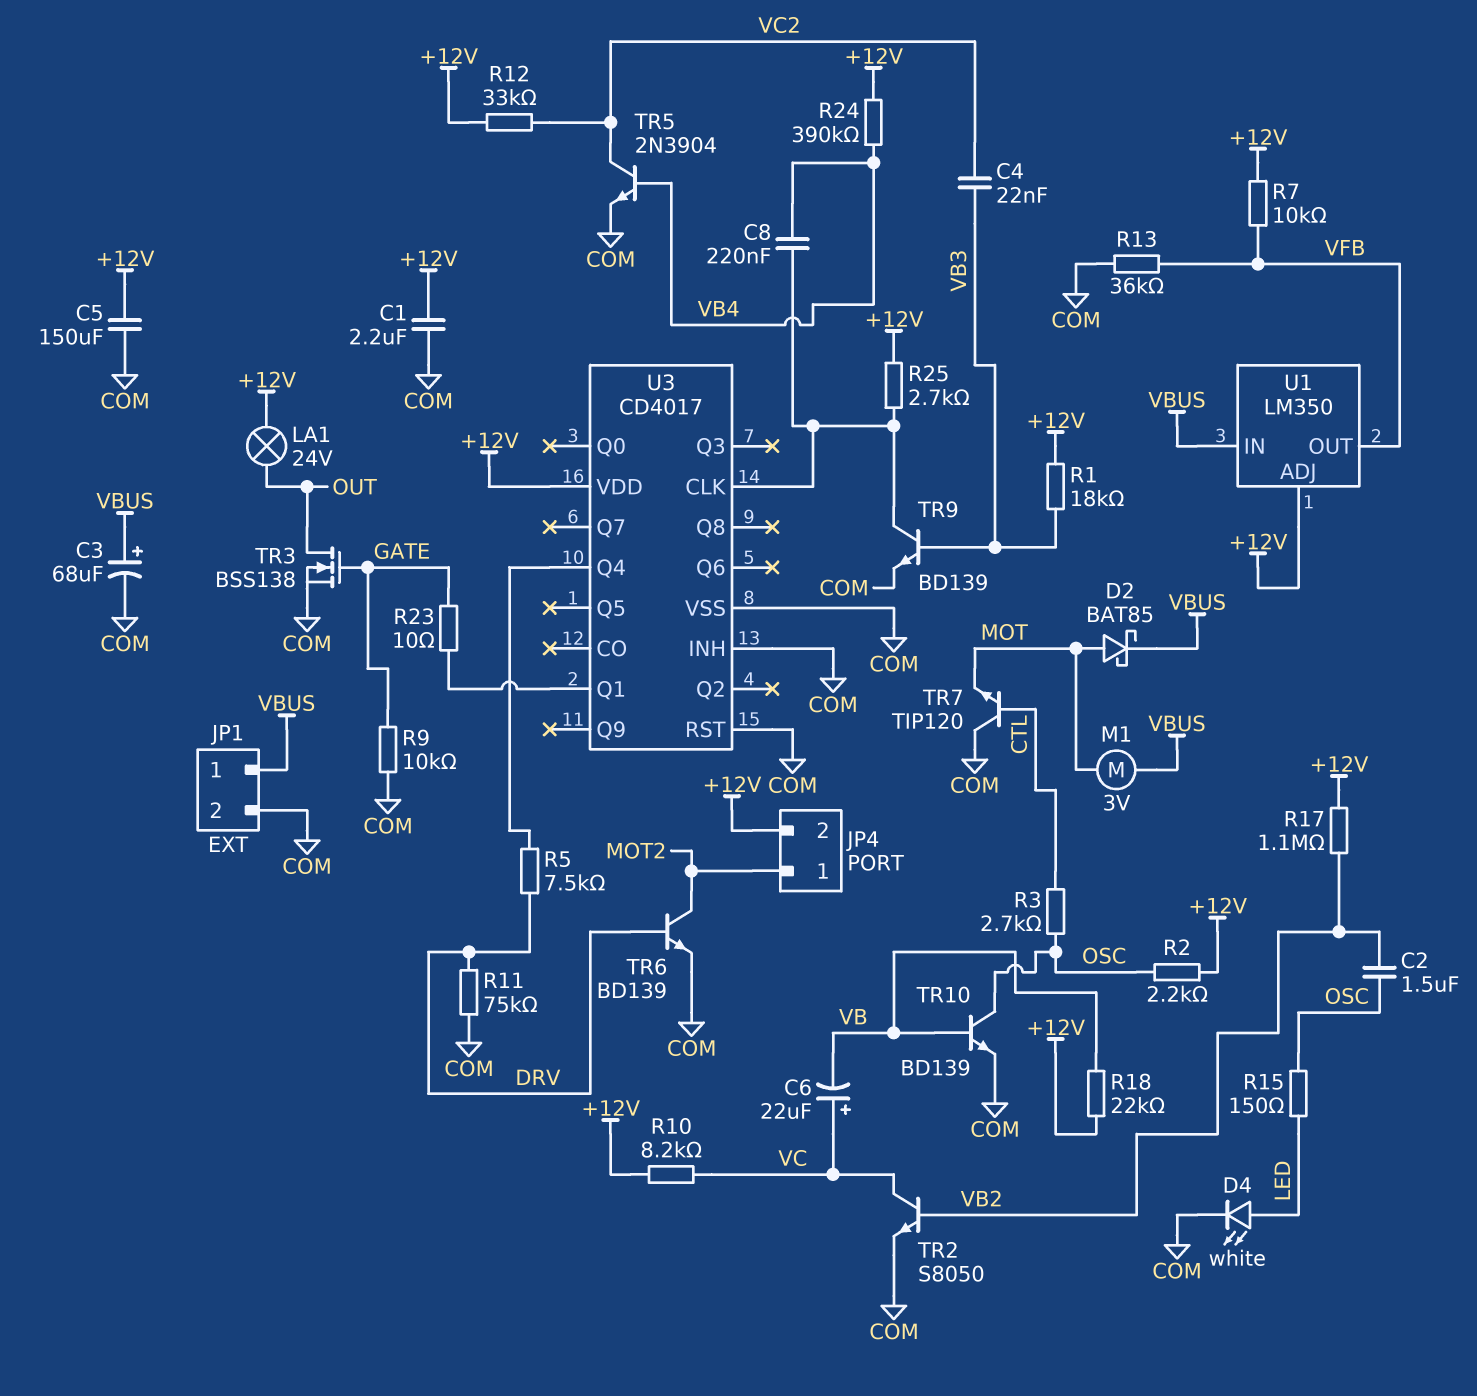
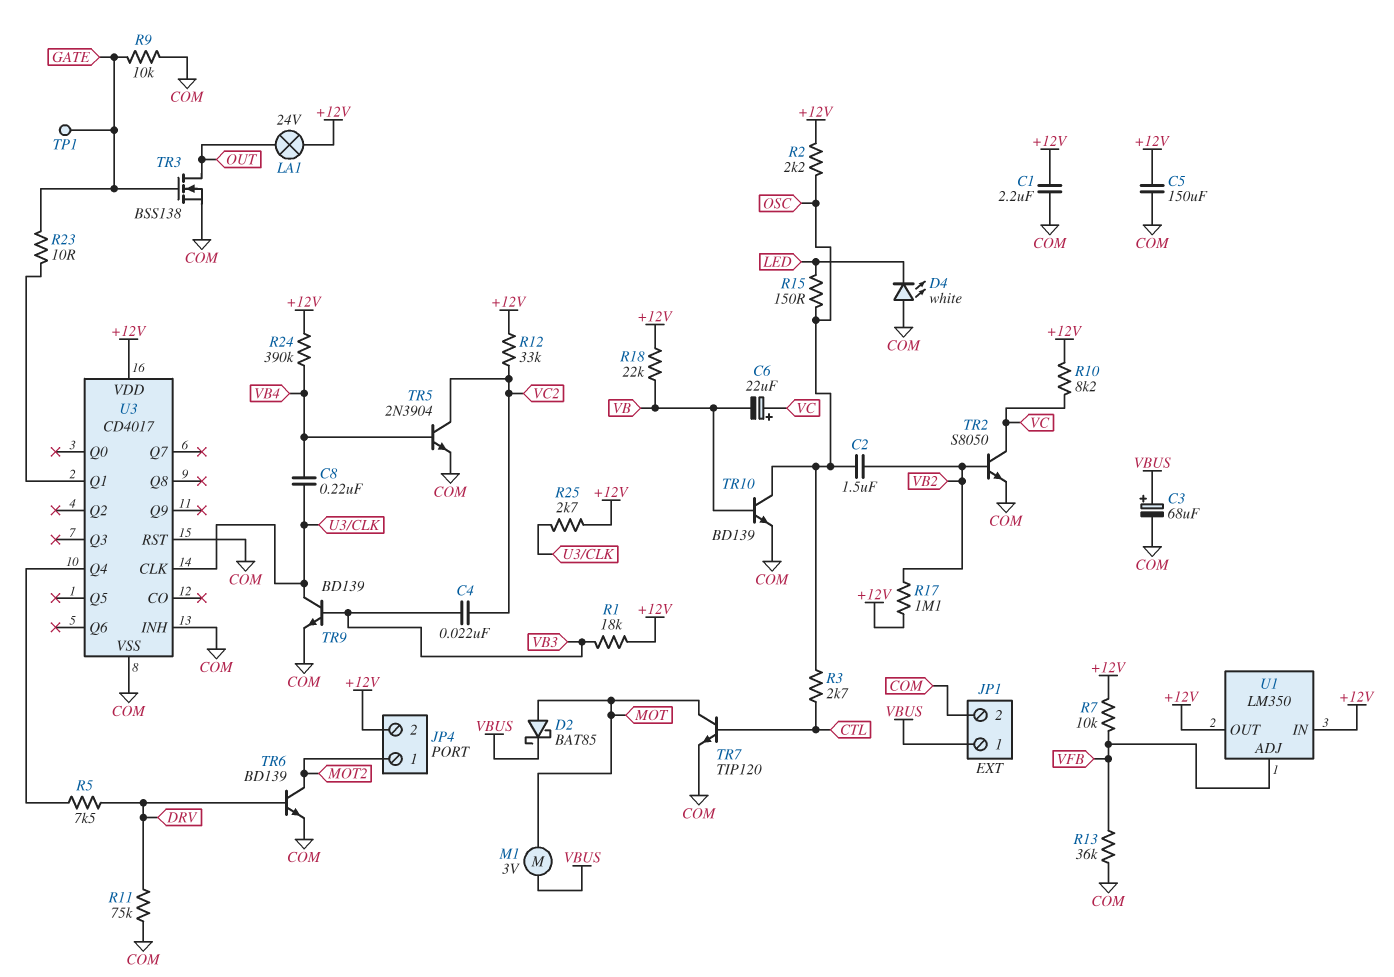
D4: LED white (A LED, K COM) -> LED white (A COM, K LED)
TP1: none -> test point (GATE)
TR7: NPN TIP120 (B CTL, C COM, E MOT) -> NPN TIP120 (B CTL, C MOT, E COM)
U1 pin ADJ: +12V -> VFB
U1 pin IN: VBUS -> +12V
U1 pin OUT: VFB -> +12V

